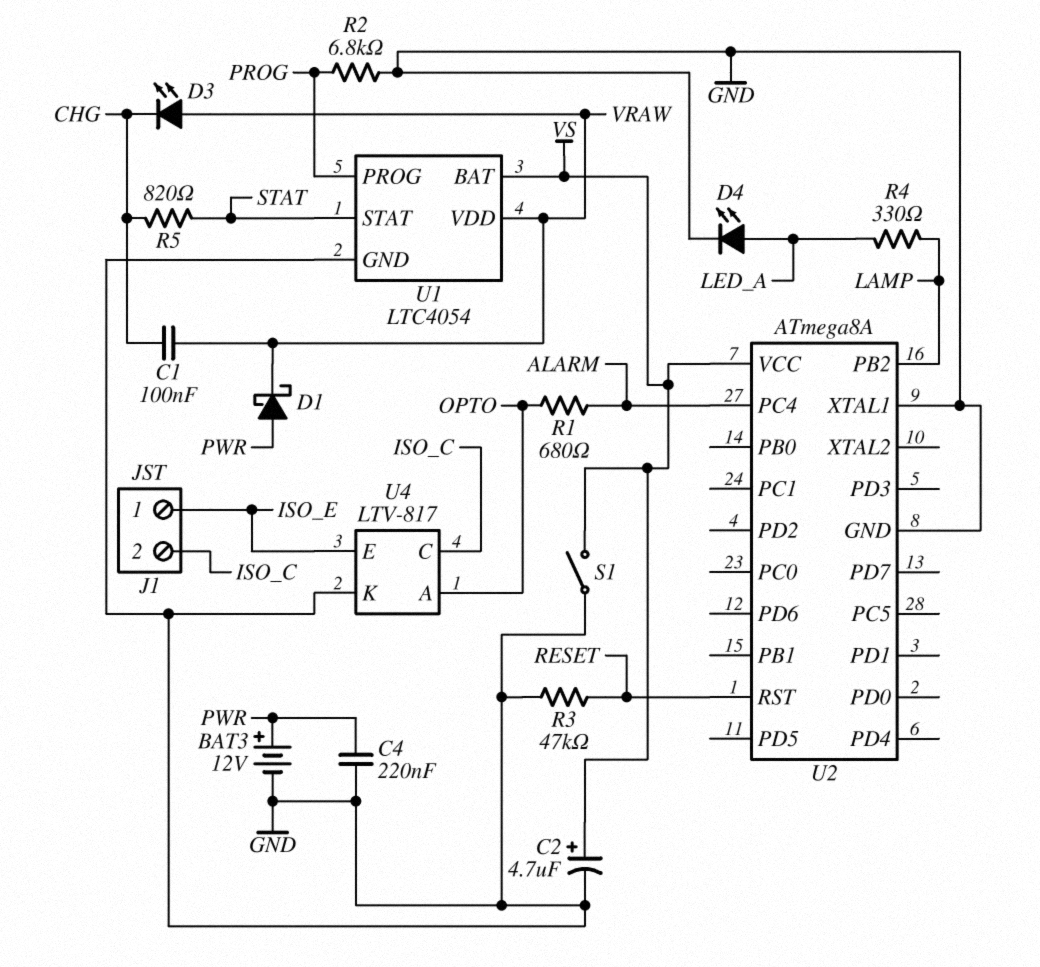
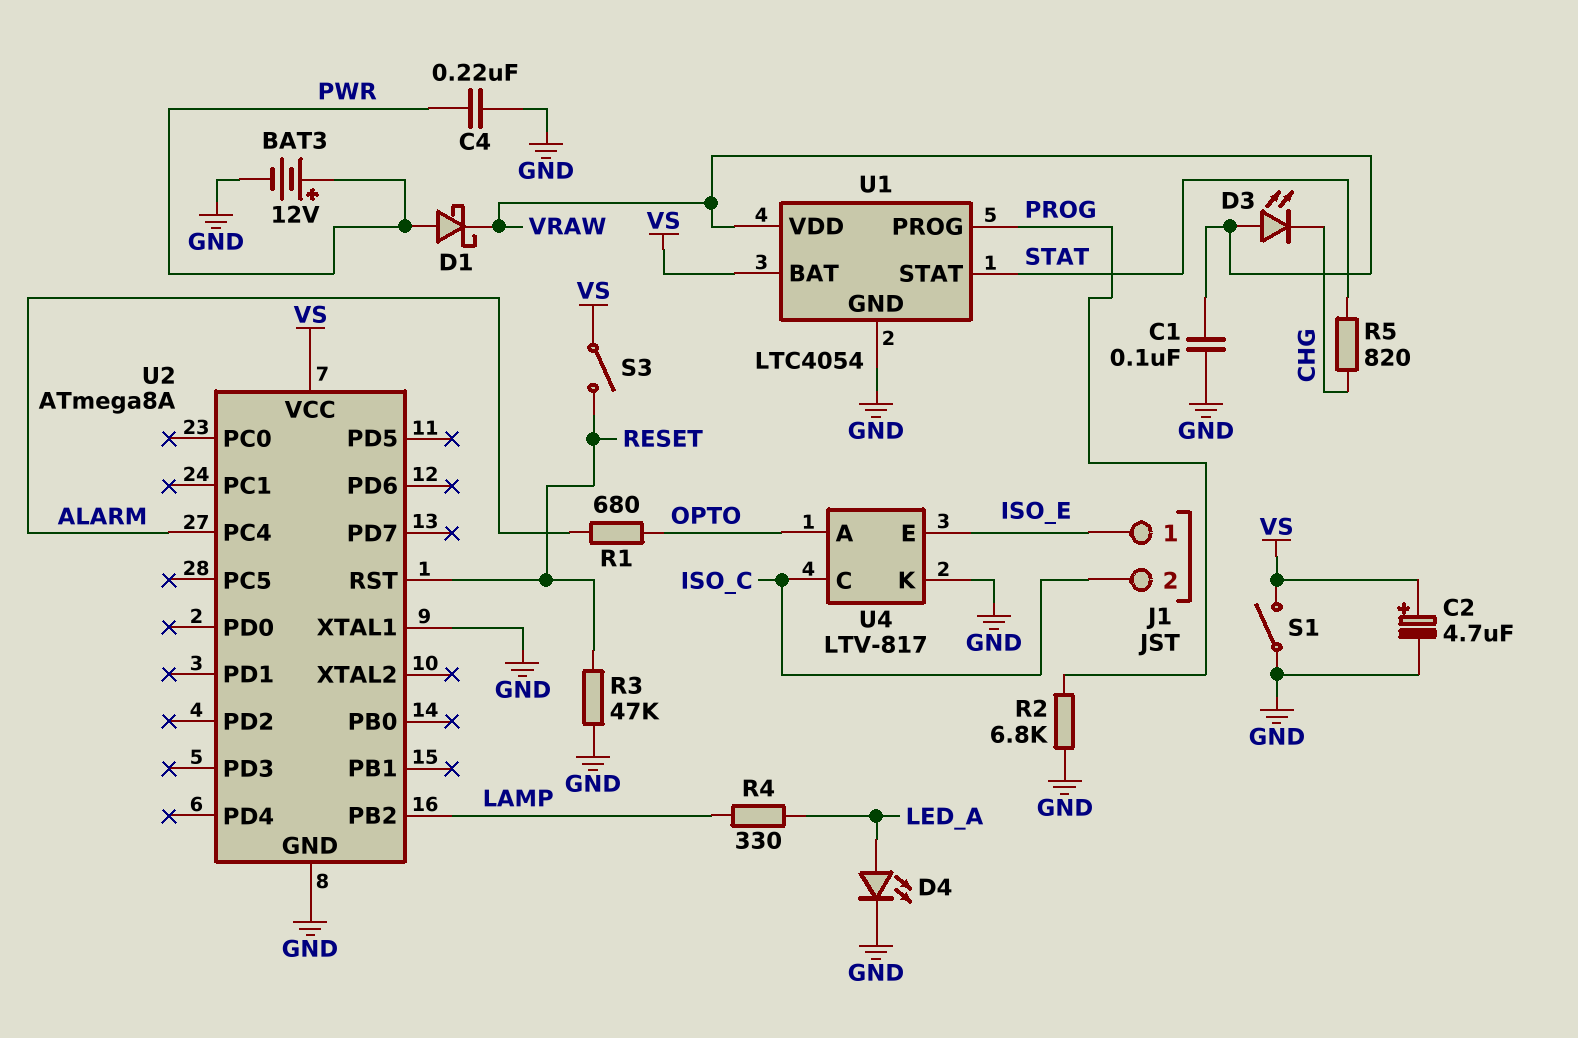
C1: 100nF (CHG, VRAW) -> 100nF (GND, VRAW)
S3: none -> switch (RESET, VS)

